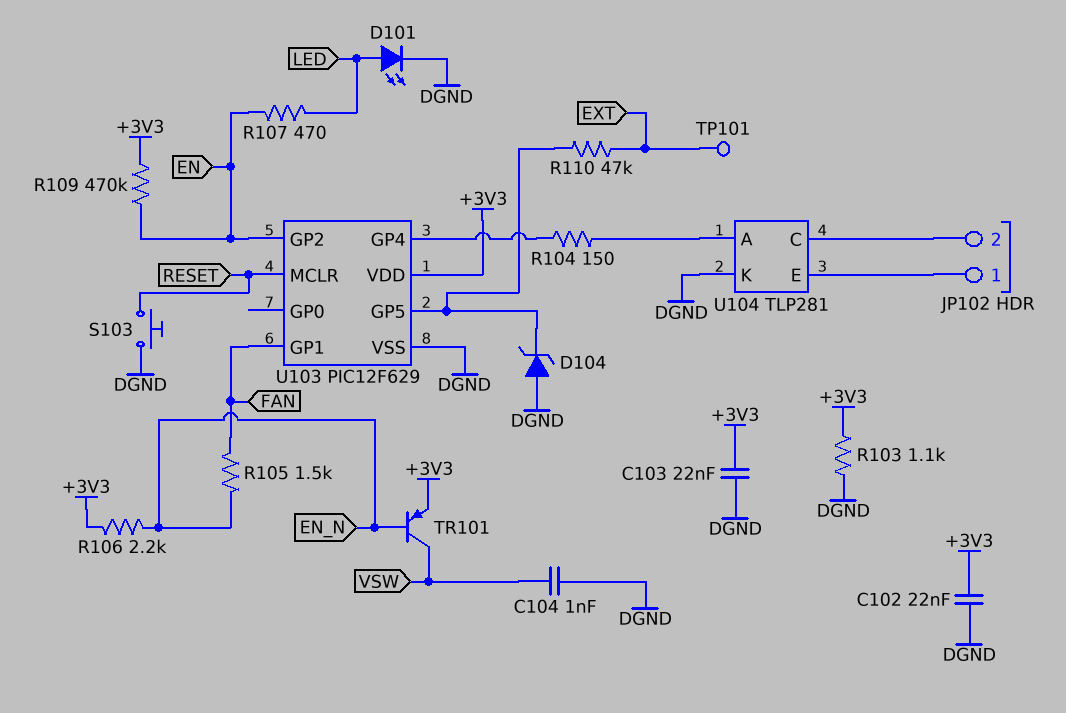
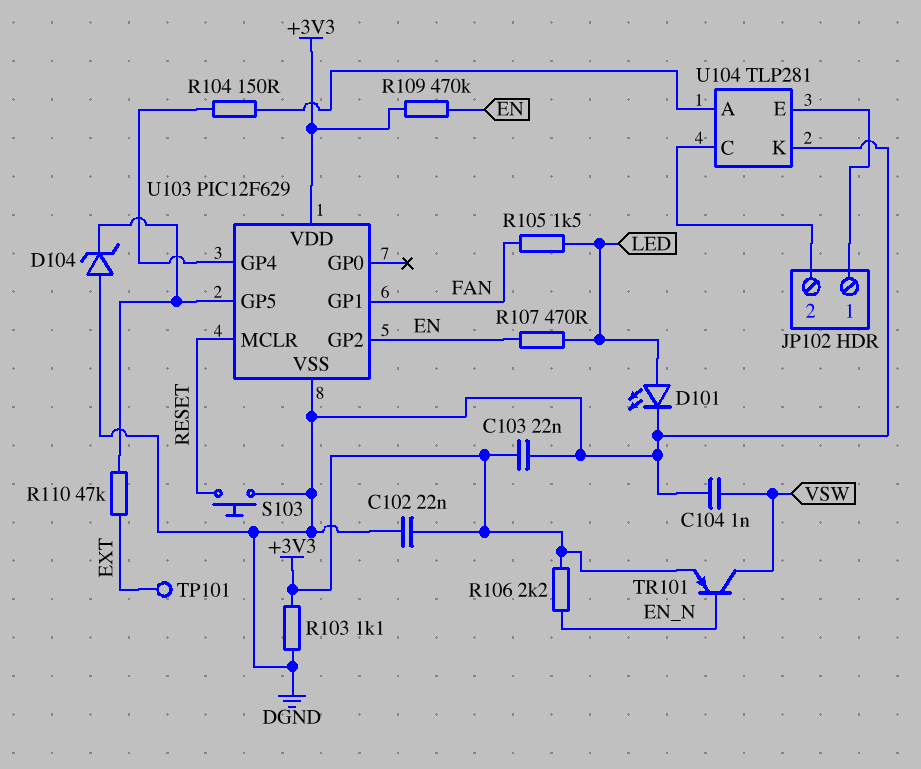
R105: 1.5k (EN_N, FAN) -> 1.5k (FAN, LED)

